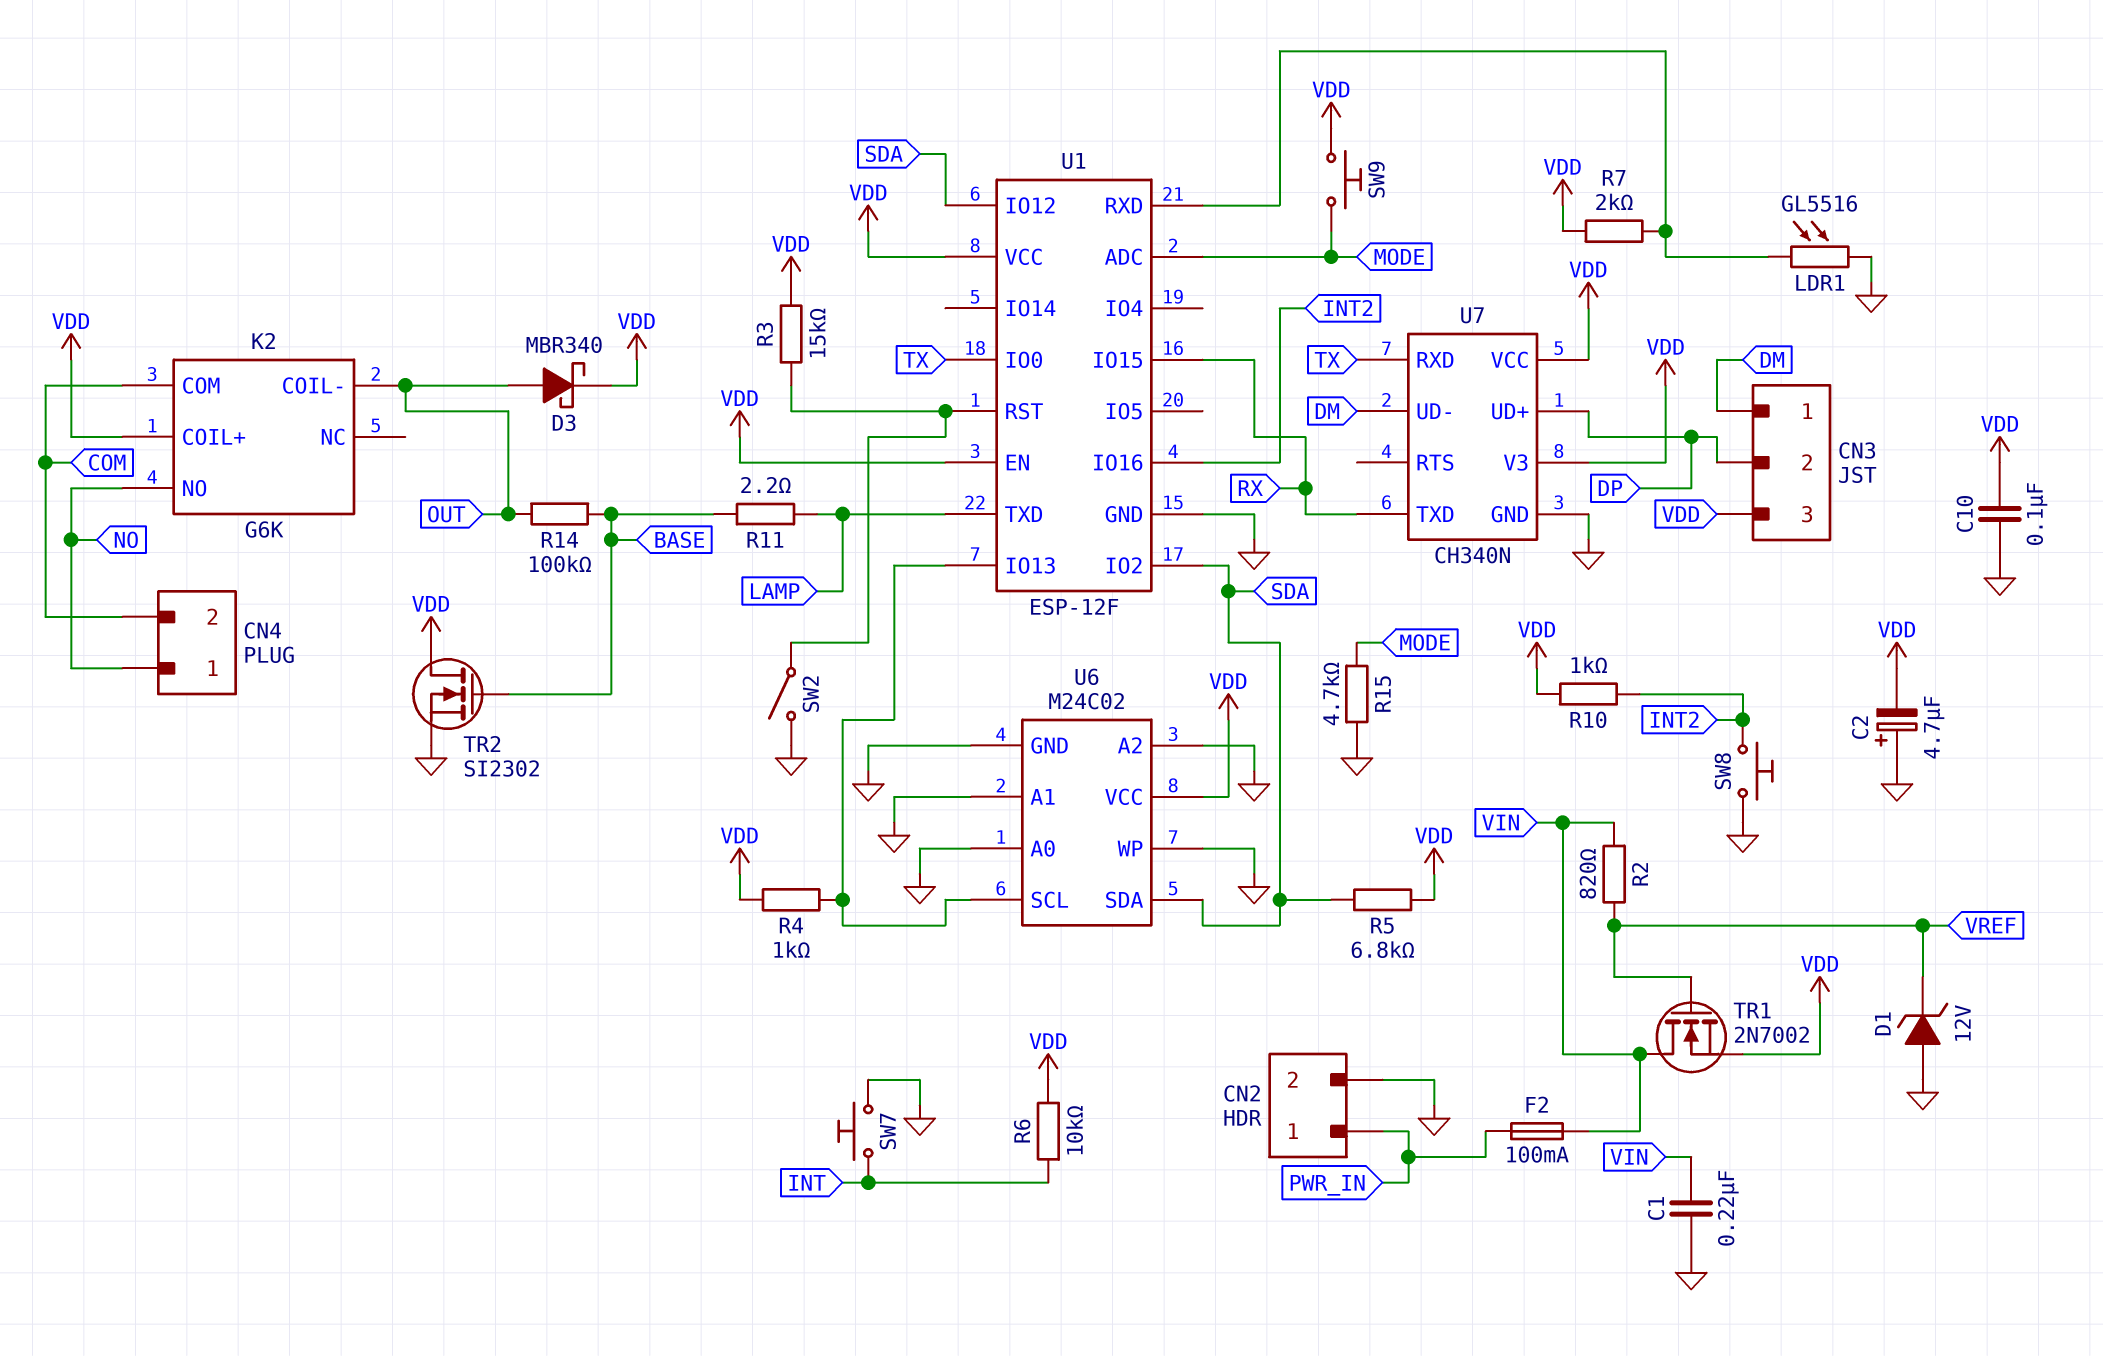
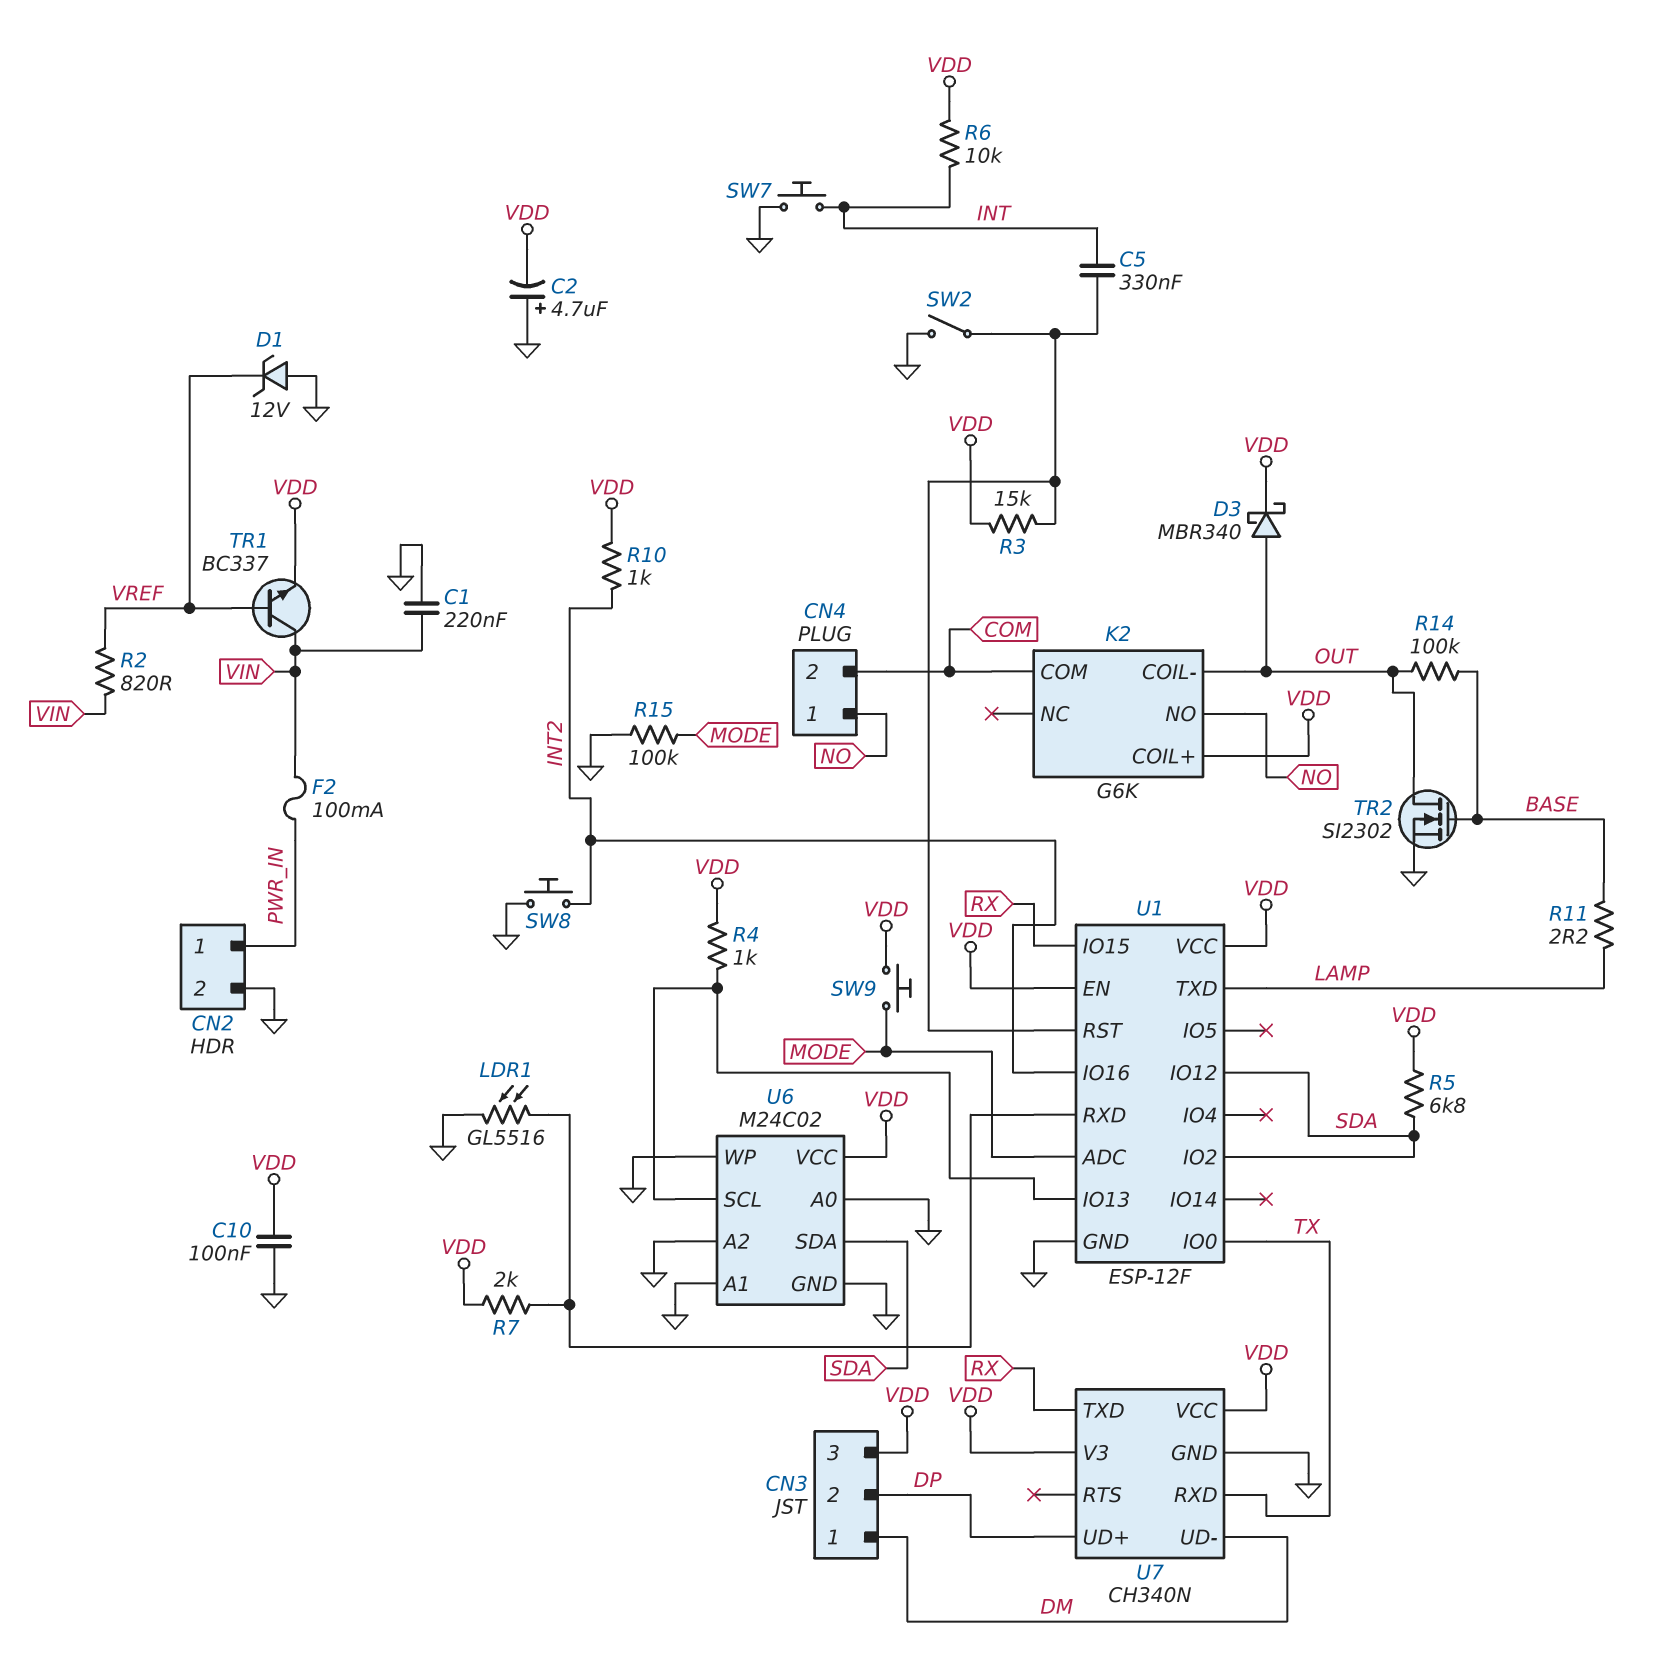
C5: none -> 330nF (INT, U1/RST)
R15: 4.7k (GND, MODE) -> 100k (GND, MODE)
TR1: NMOS 2N7002 (G VREF, D VIN, S VDD) -> NPN BC337 (B VREF, C VIN, E VDD)
TR2: NMOS SI2302 (G BASE, D VDD, S GND) -> NMOS SI2302 (G BASE, D OUT, S GND)

